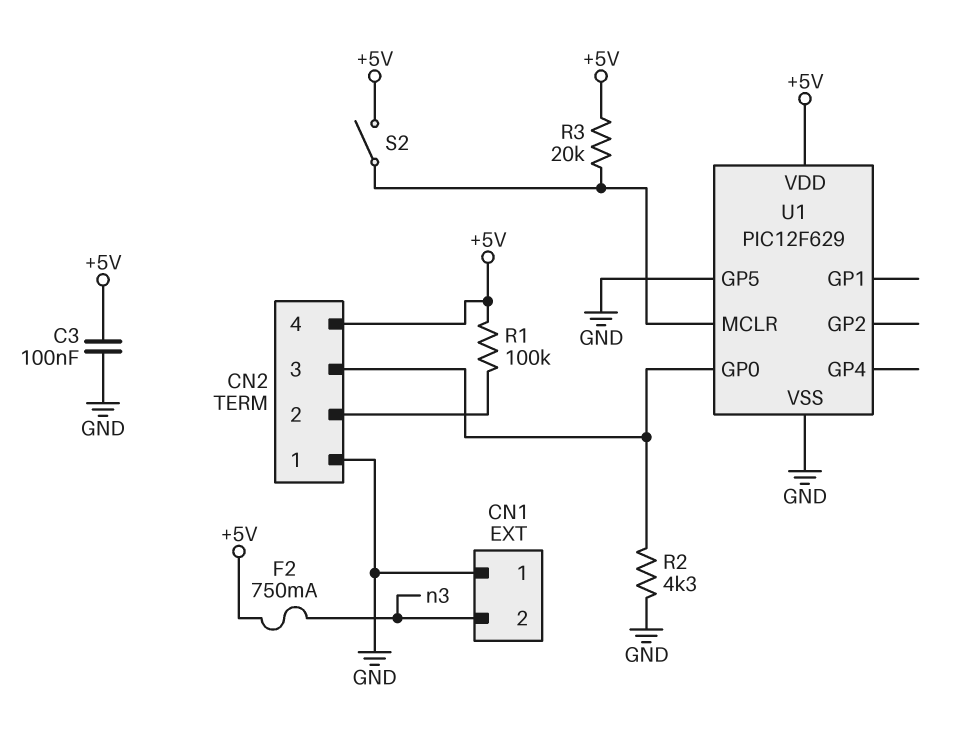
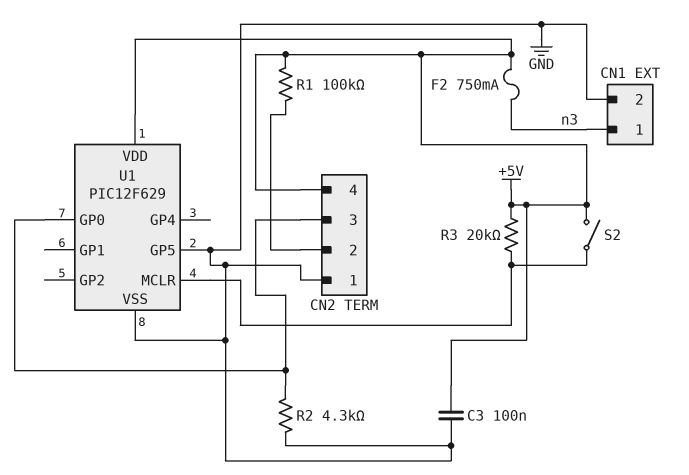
CN1 pin 1: GND -> n3
CN1 pin 2: n3 -> GND

